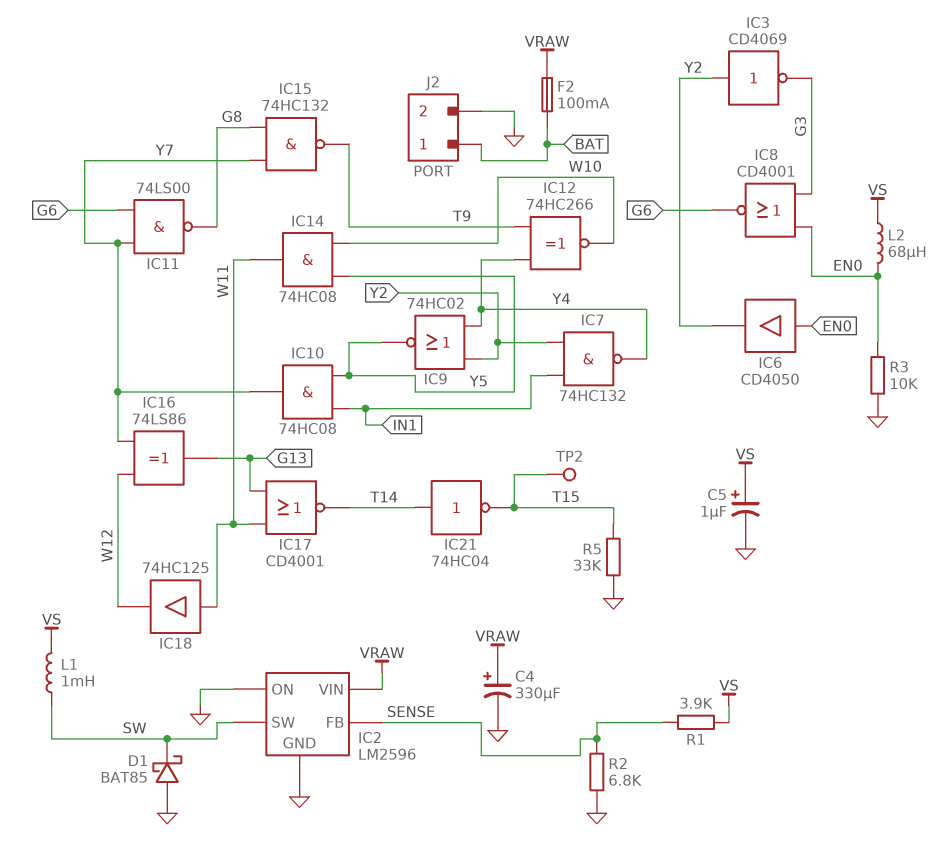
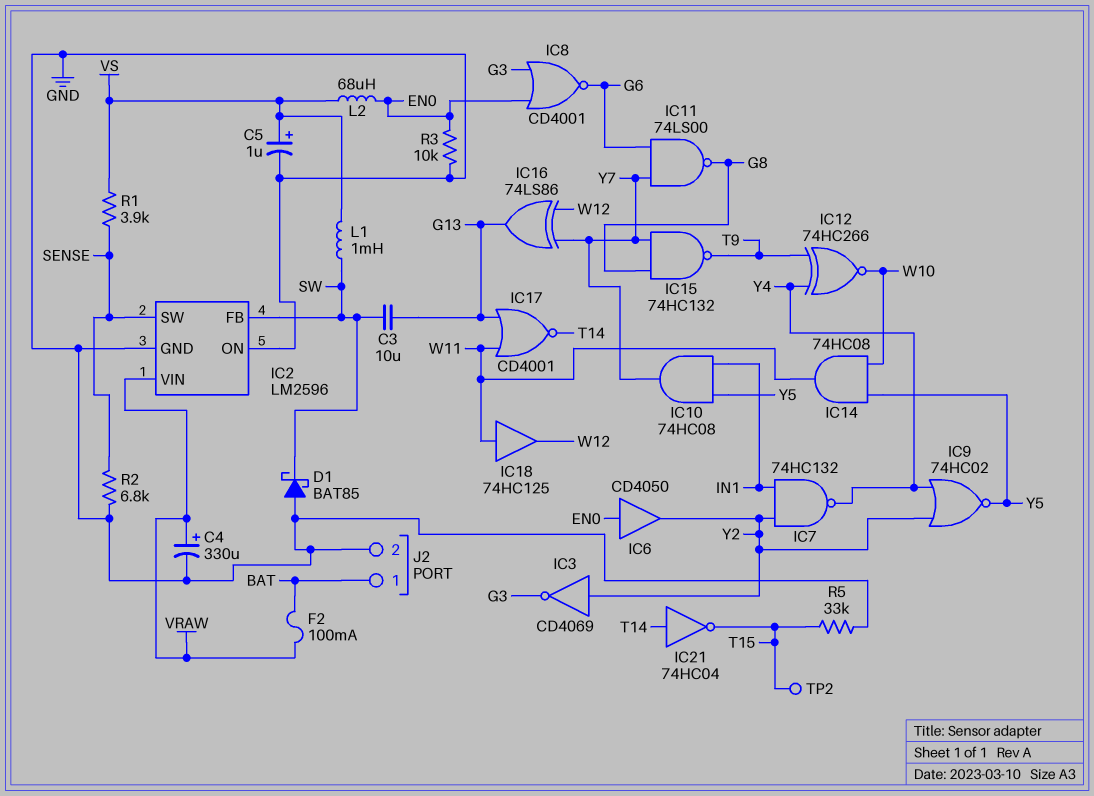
C3: none -> 10uF (G13, SW)
IC2 pin FB: SENSE -> SW
IC2 pin SW: SW -> SENSE

